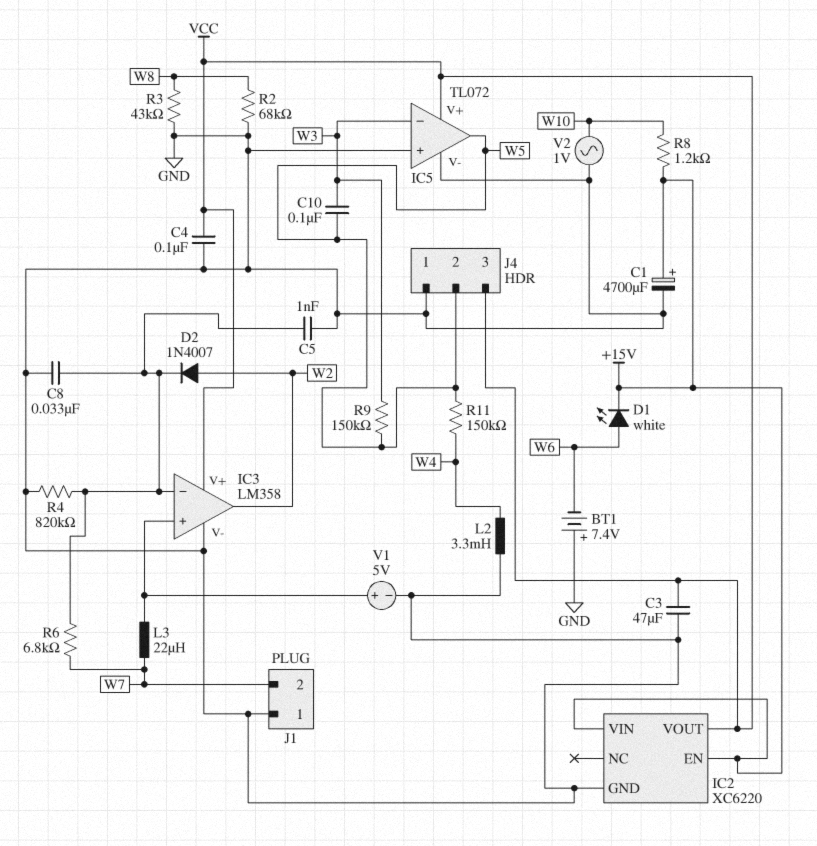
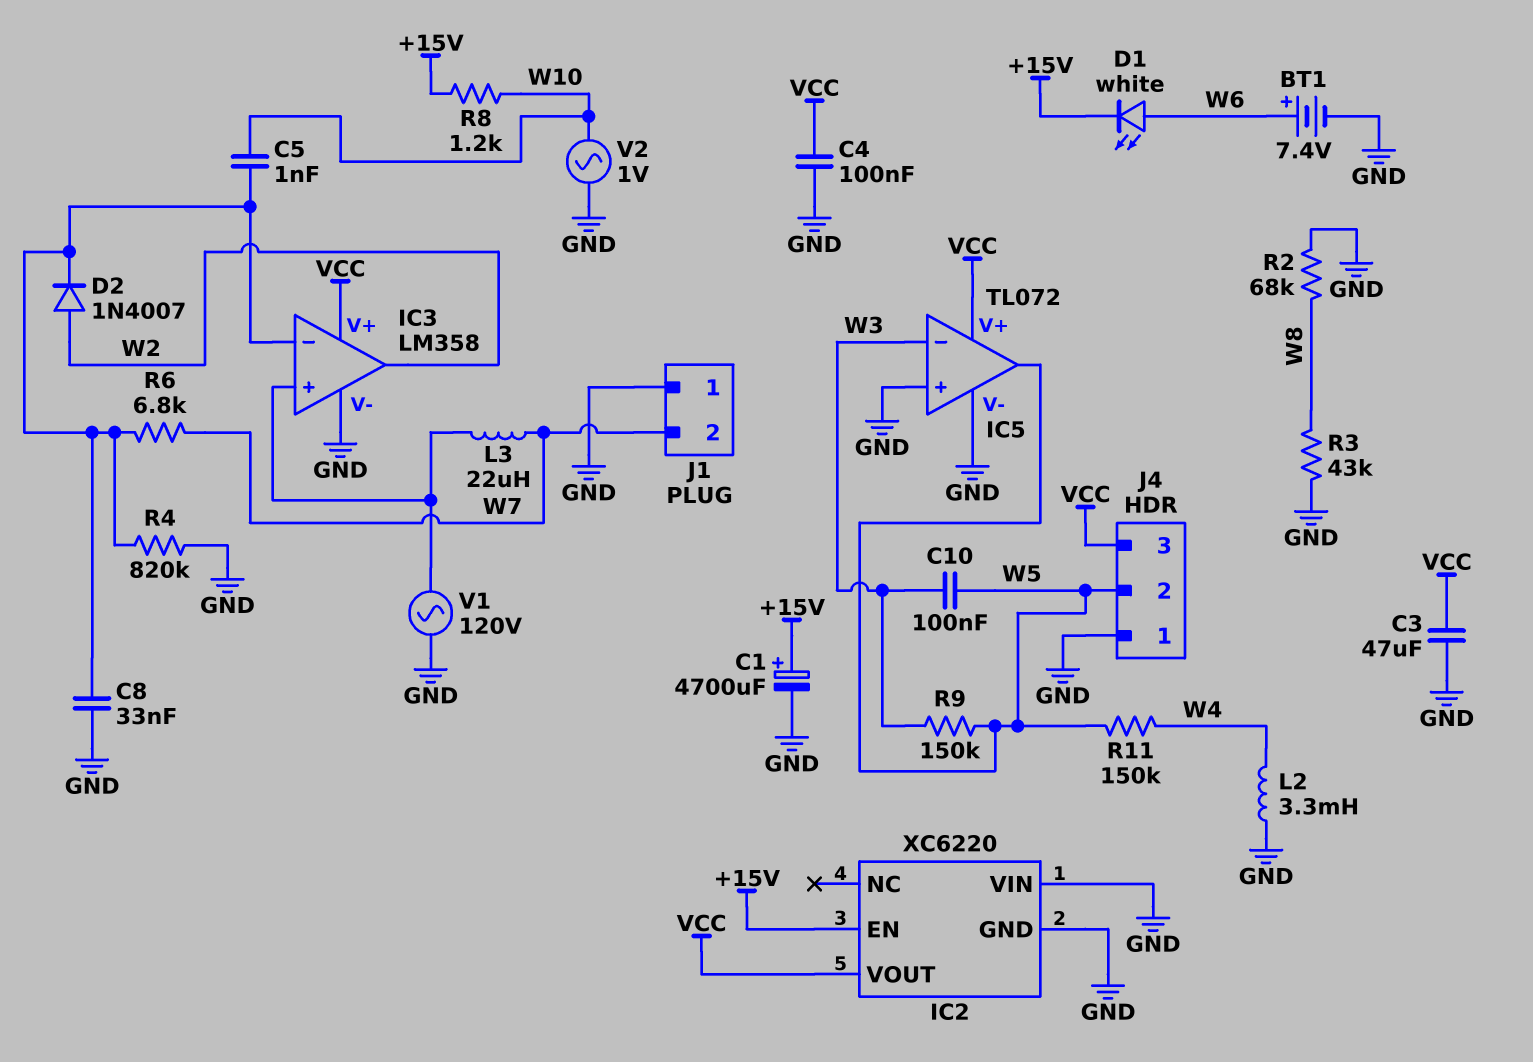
BT1: 7.4V (plus GND, minus W6) -> 7.4V (plus W6, minus GND)
C5: 1nF (GND, IC3/in-) -> 1nF (IC3/in-, W10)
IC2 pin VIN: +15V -> GND
V1: 5V (plus IC3/in+, minus GND) -> AC 120V (GND, IC3/in+)

